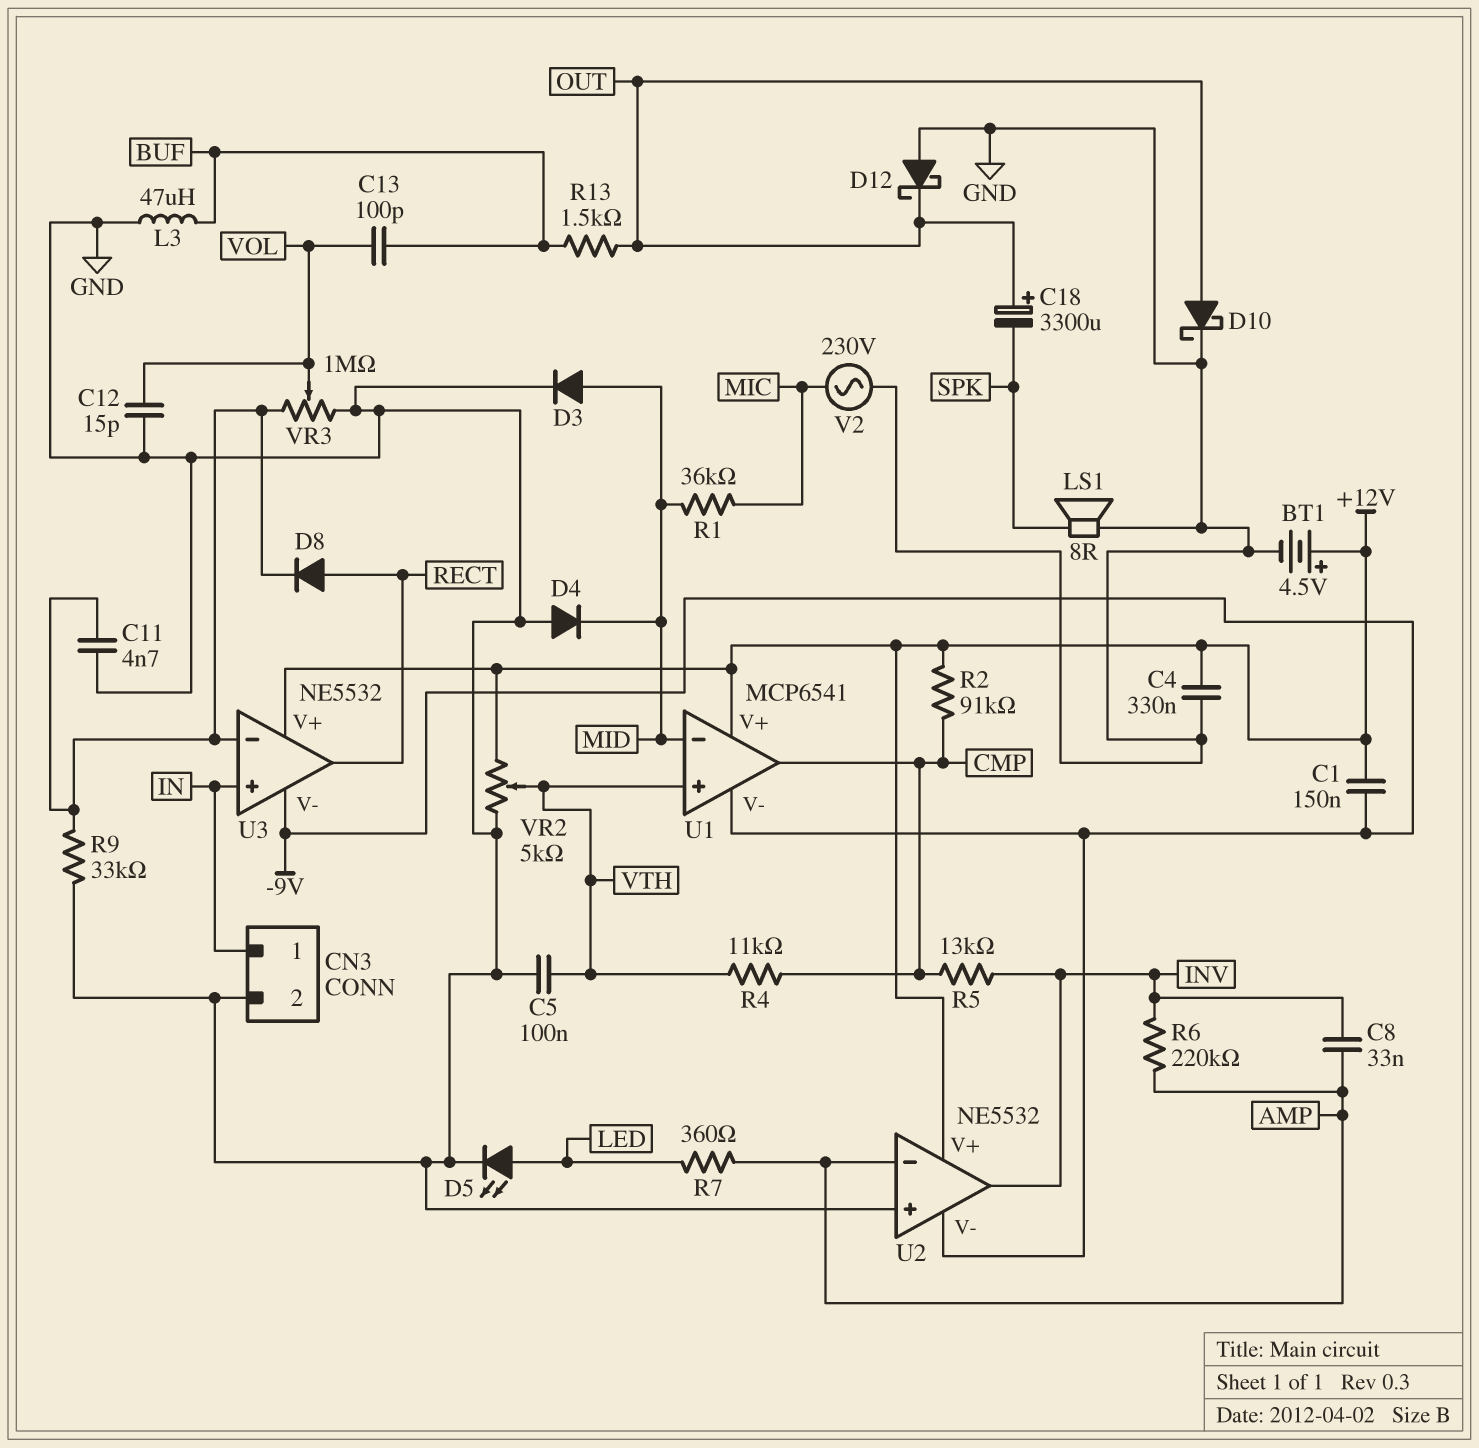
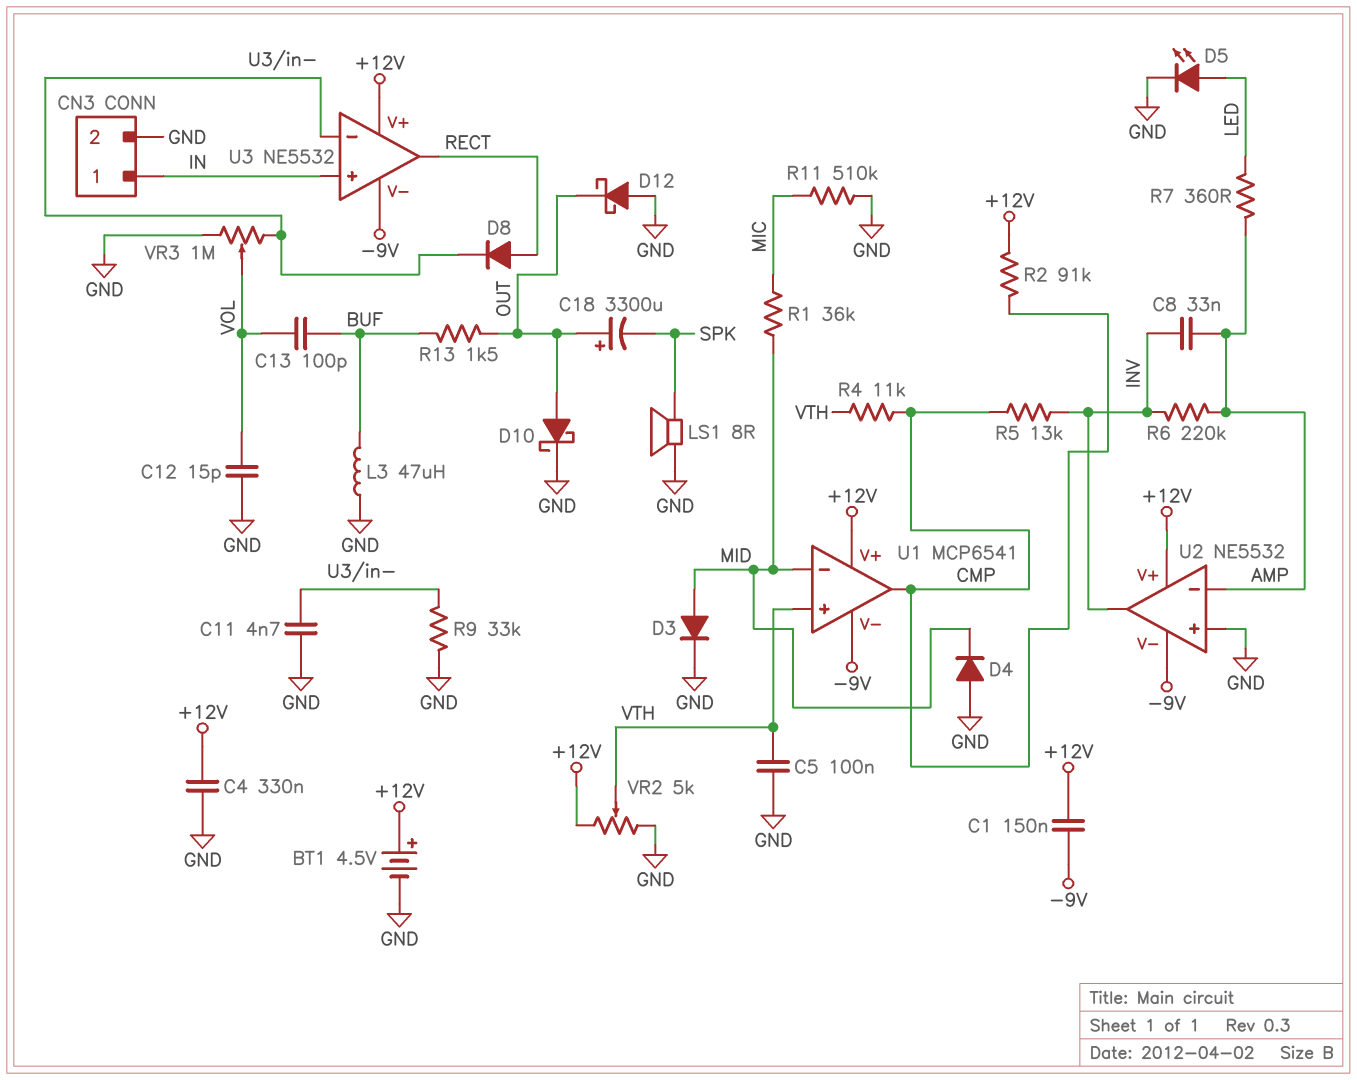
R11: none -> 510k (GND, MIC)
V2: AC 230V (GND, MIC) -> none

